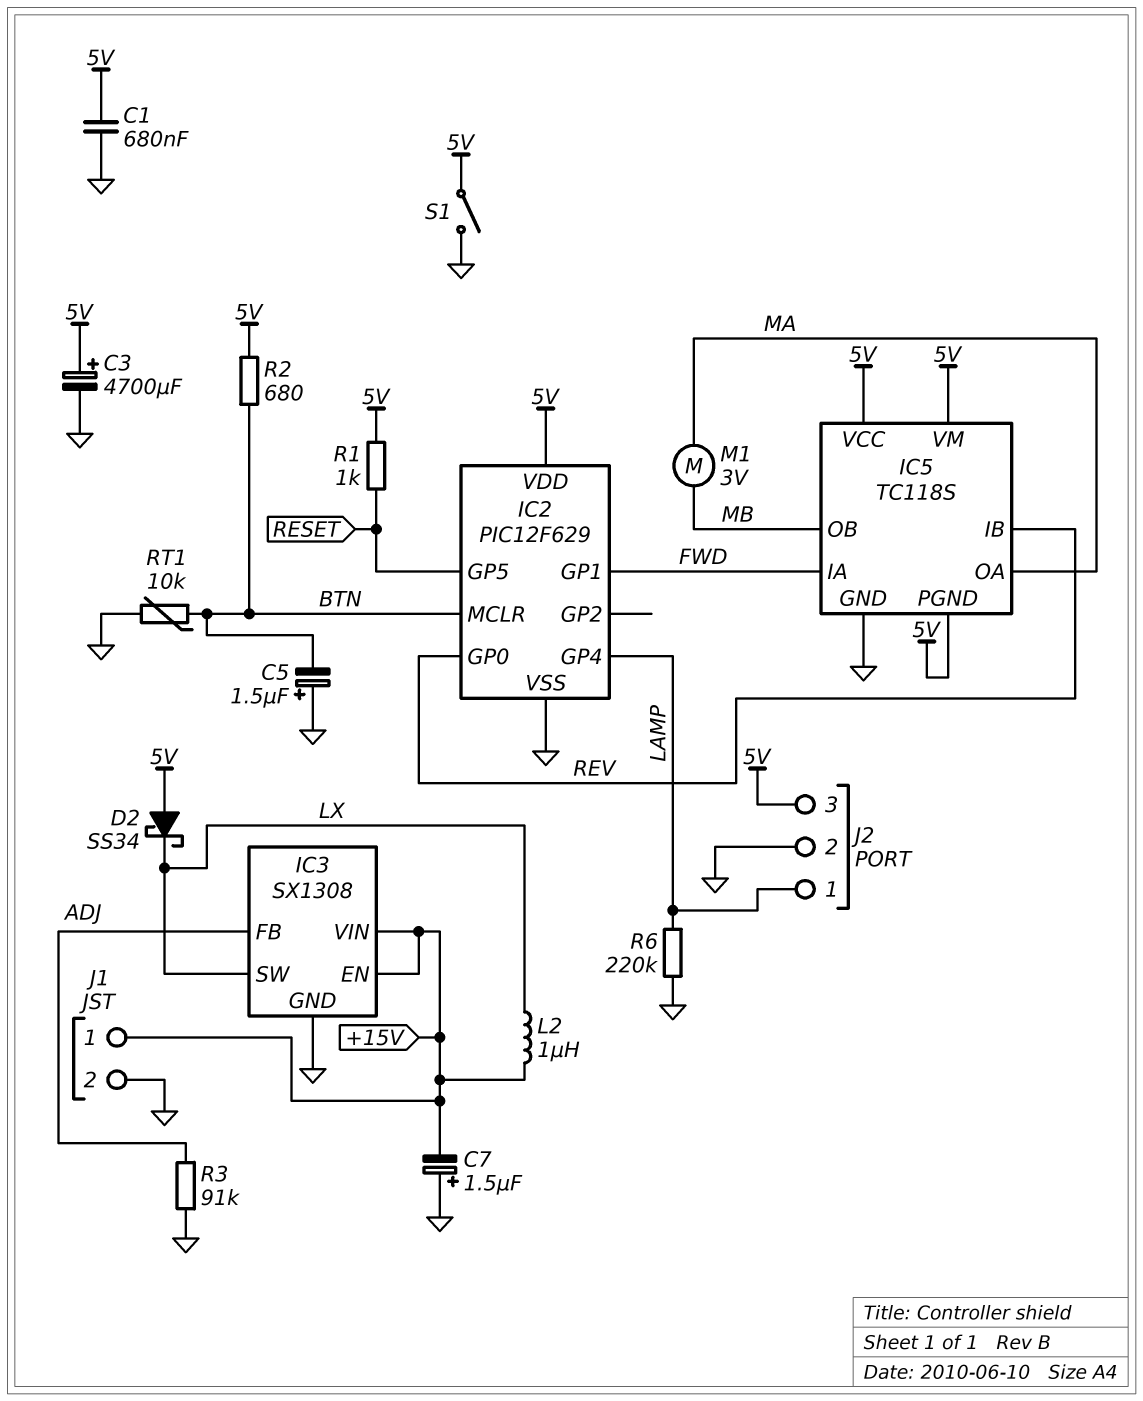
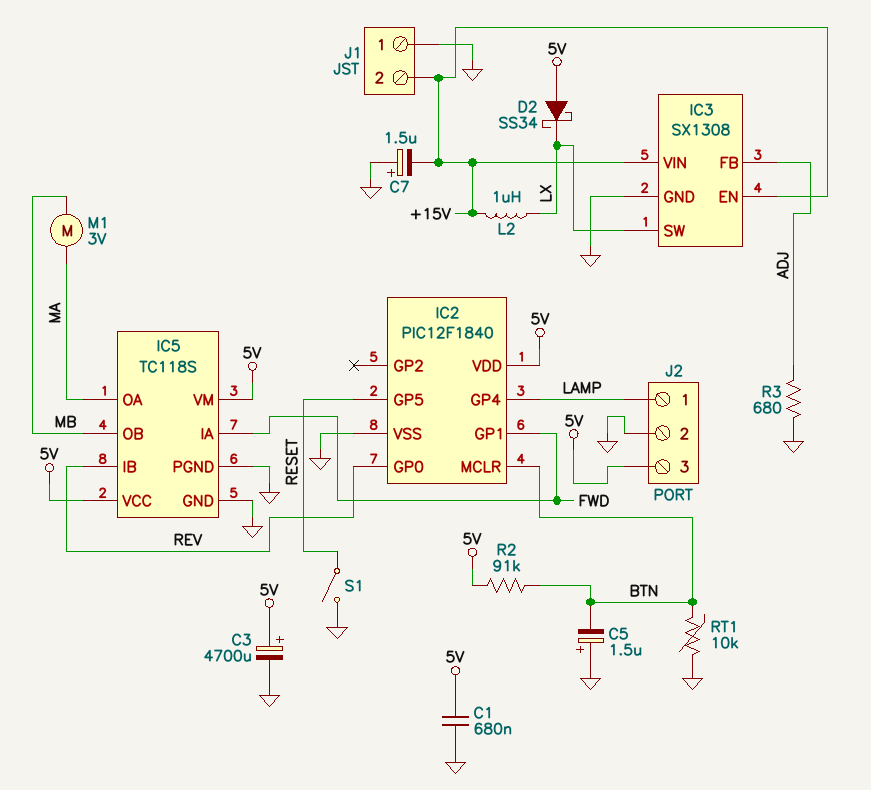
IC2: PIC12F629 -> PIC12F1840
IC5 pin PGND: 5V -> GND
J1 pin 1: +15V -> GND
J1 pin 2: GND -> +15V
R1: 1k (5V, RESET) -> none
R2: 680 (5V, BTN) -> 91k (5V, BTN)
R3: 91k (ADJ, GND) -> 680 (ADJ, GND)
R6: 220k (GND, LAMP) -> none
S1: switch (5V, GND) -> switch (GND, RESET)

